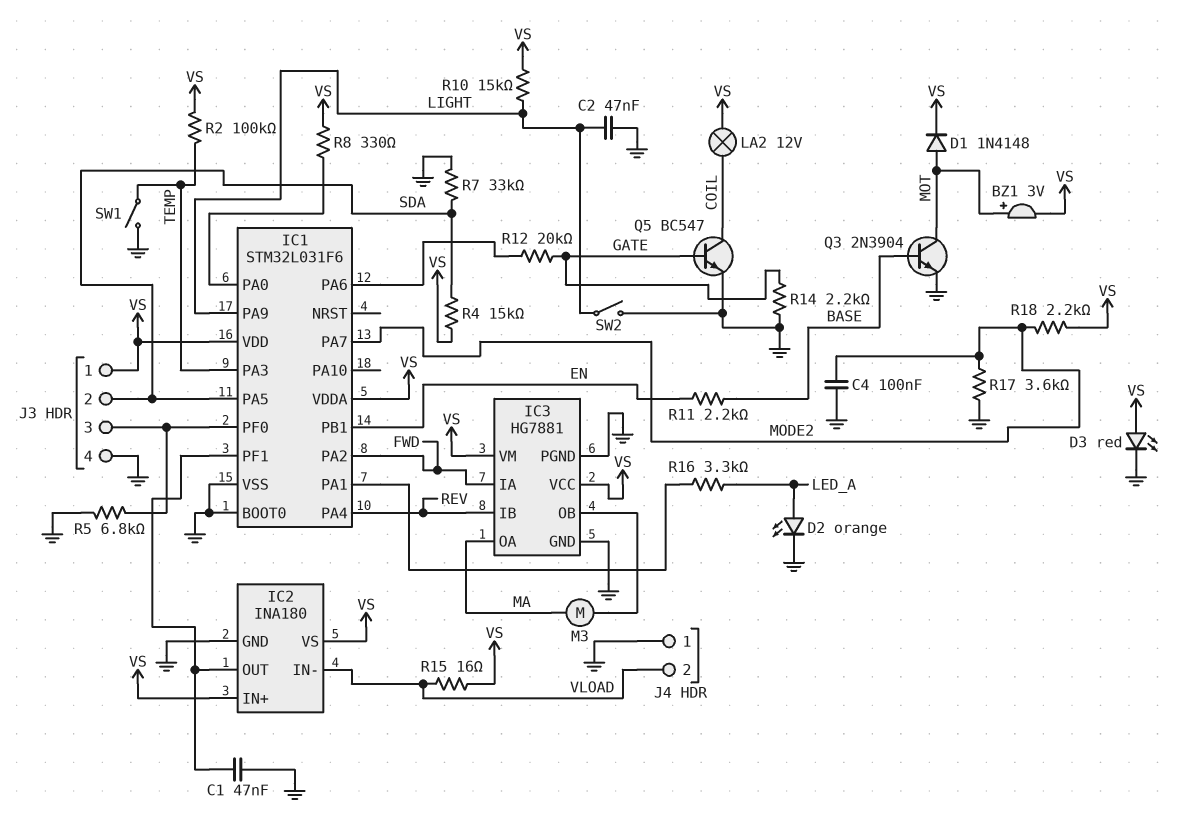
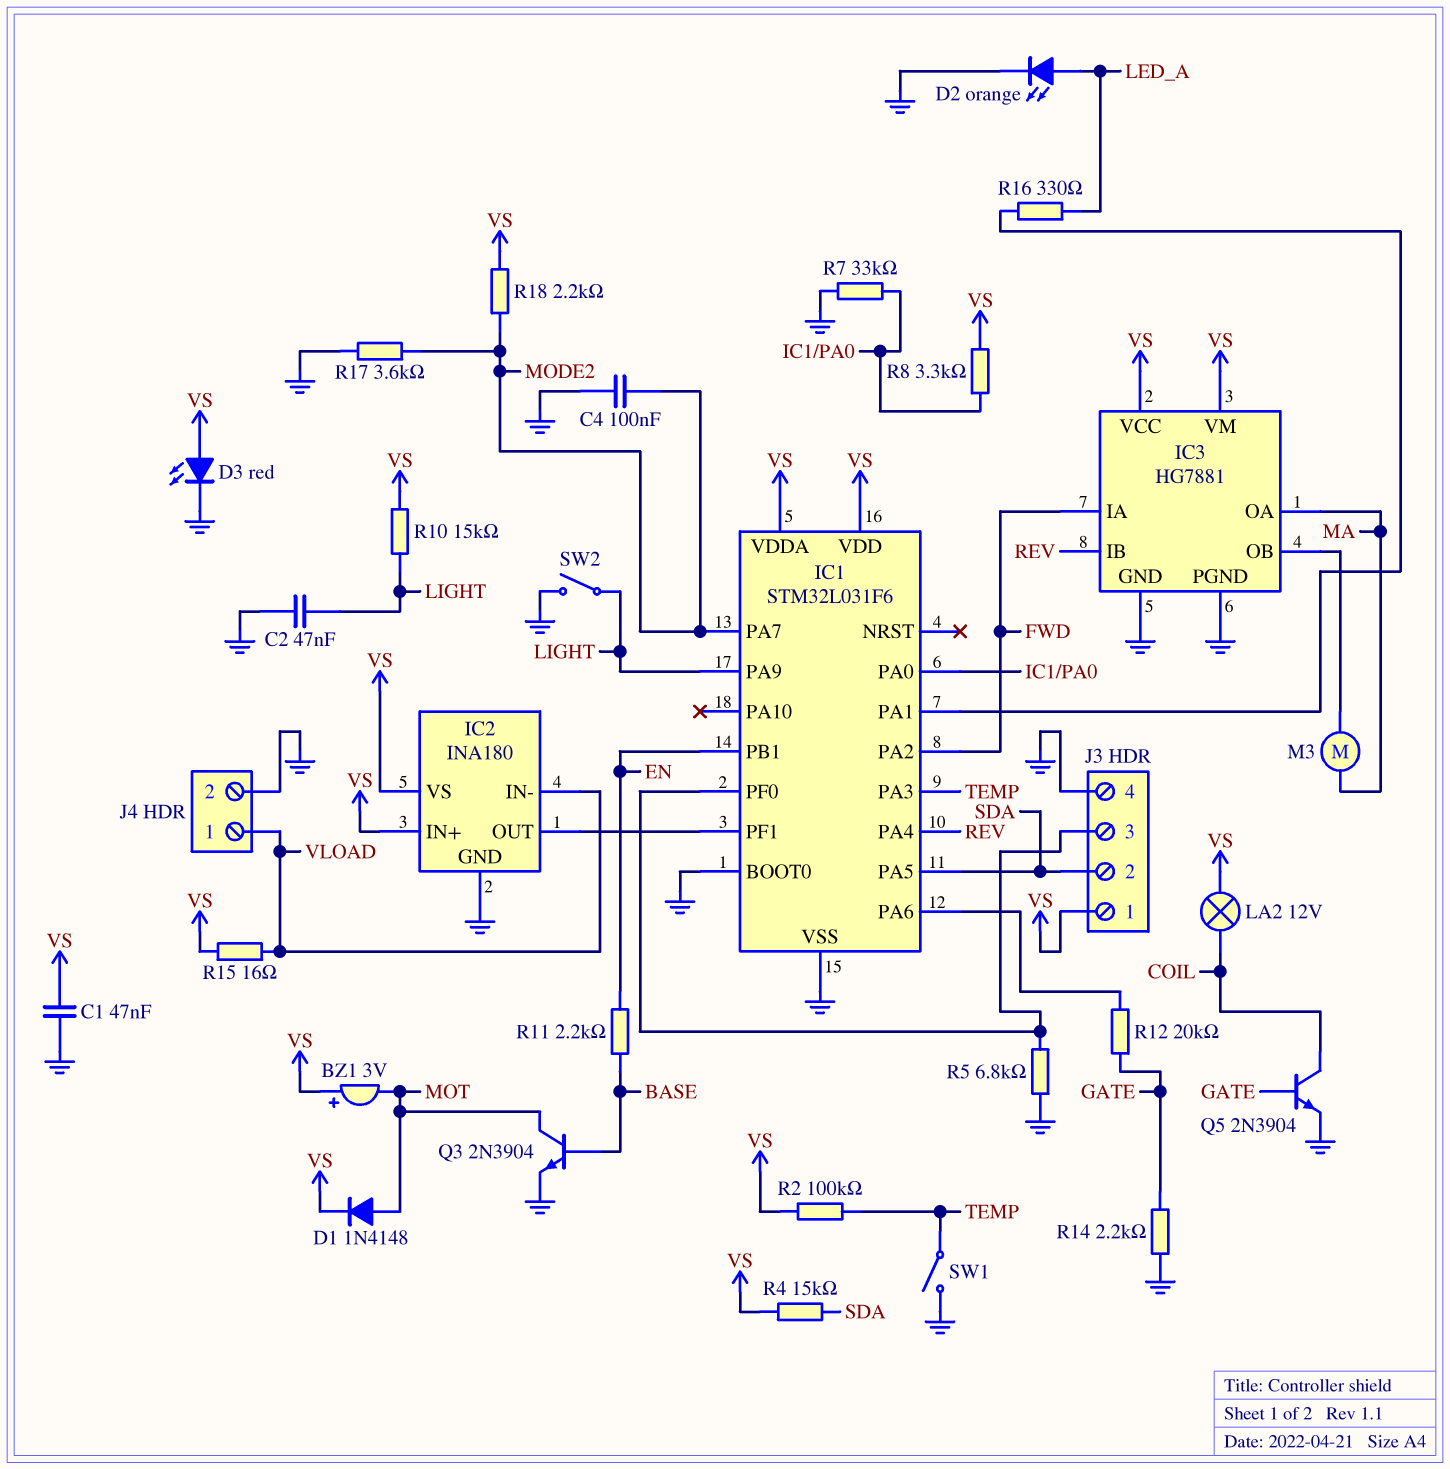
BZ1: buzzer 3V (plus MOT, minus VS) -> buzzer 3V (plus VS, minus MOT)
C1: 47nF (GND, IC1/PF1) -> 47nF (GND, VS)
J4 pin 1: GND -> VLOAD
J4 pin 2: VLOAD -> GND
Q5: NPN BC547 (B GATE, C COIL, E GND) -> NPN 2N3904 (B GATE, C COIL, E GND)
R7: 33k (GND, SDA) -> 33k (GND, IC1/PA0)
R8: 330 (IC1/PA0, VS) -> 3.3k (IC1/PA0, VS)
R16: 3.3k (IC1/PA1, LED_A) -> 330 (IC1/PA1, LED_A)

